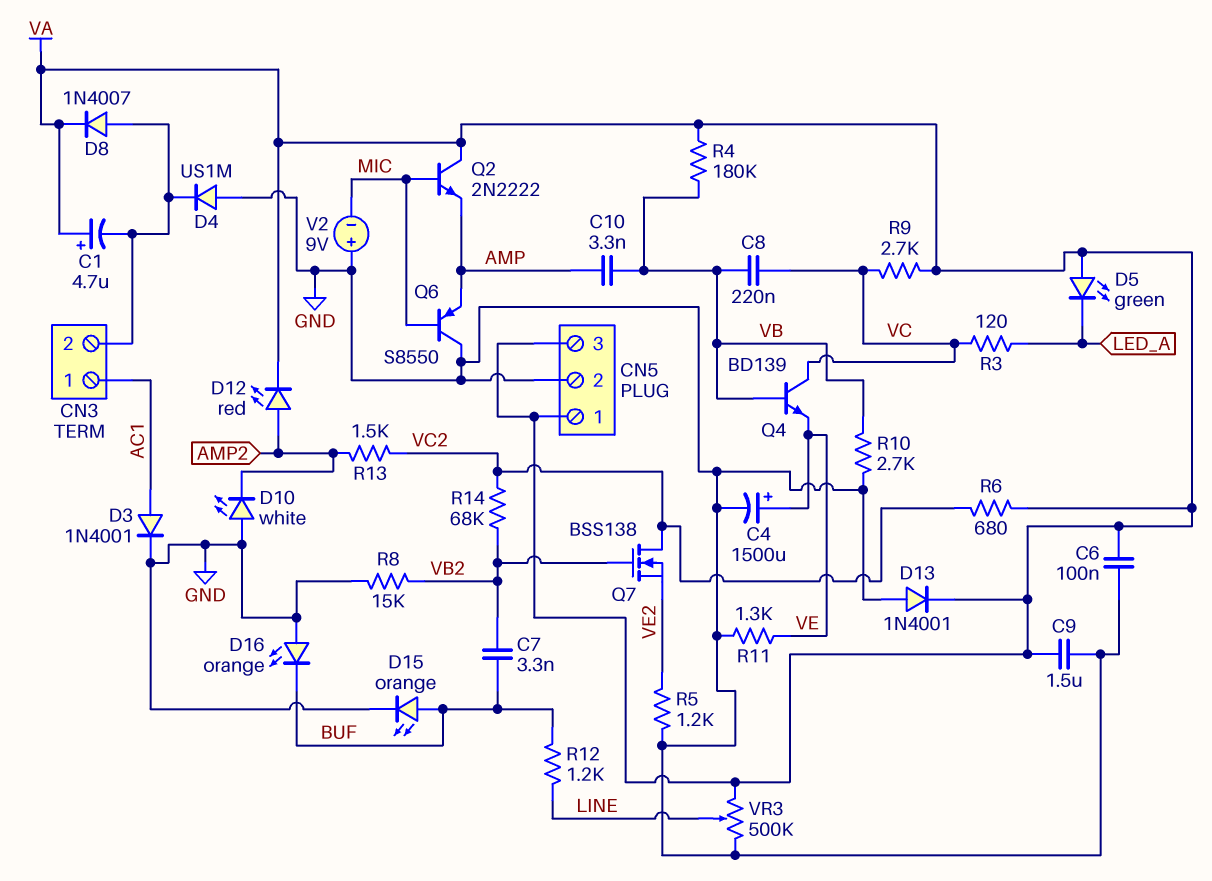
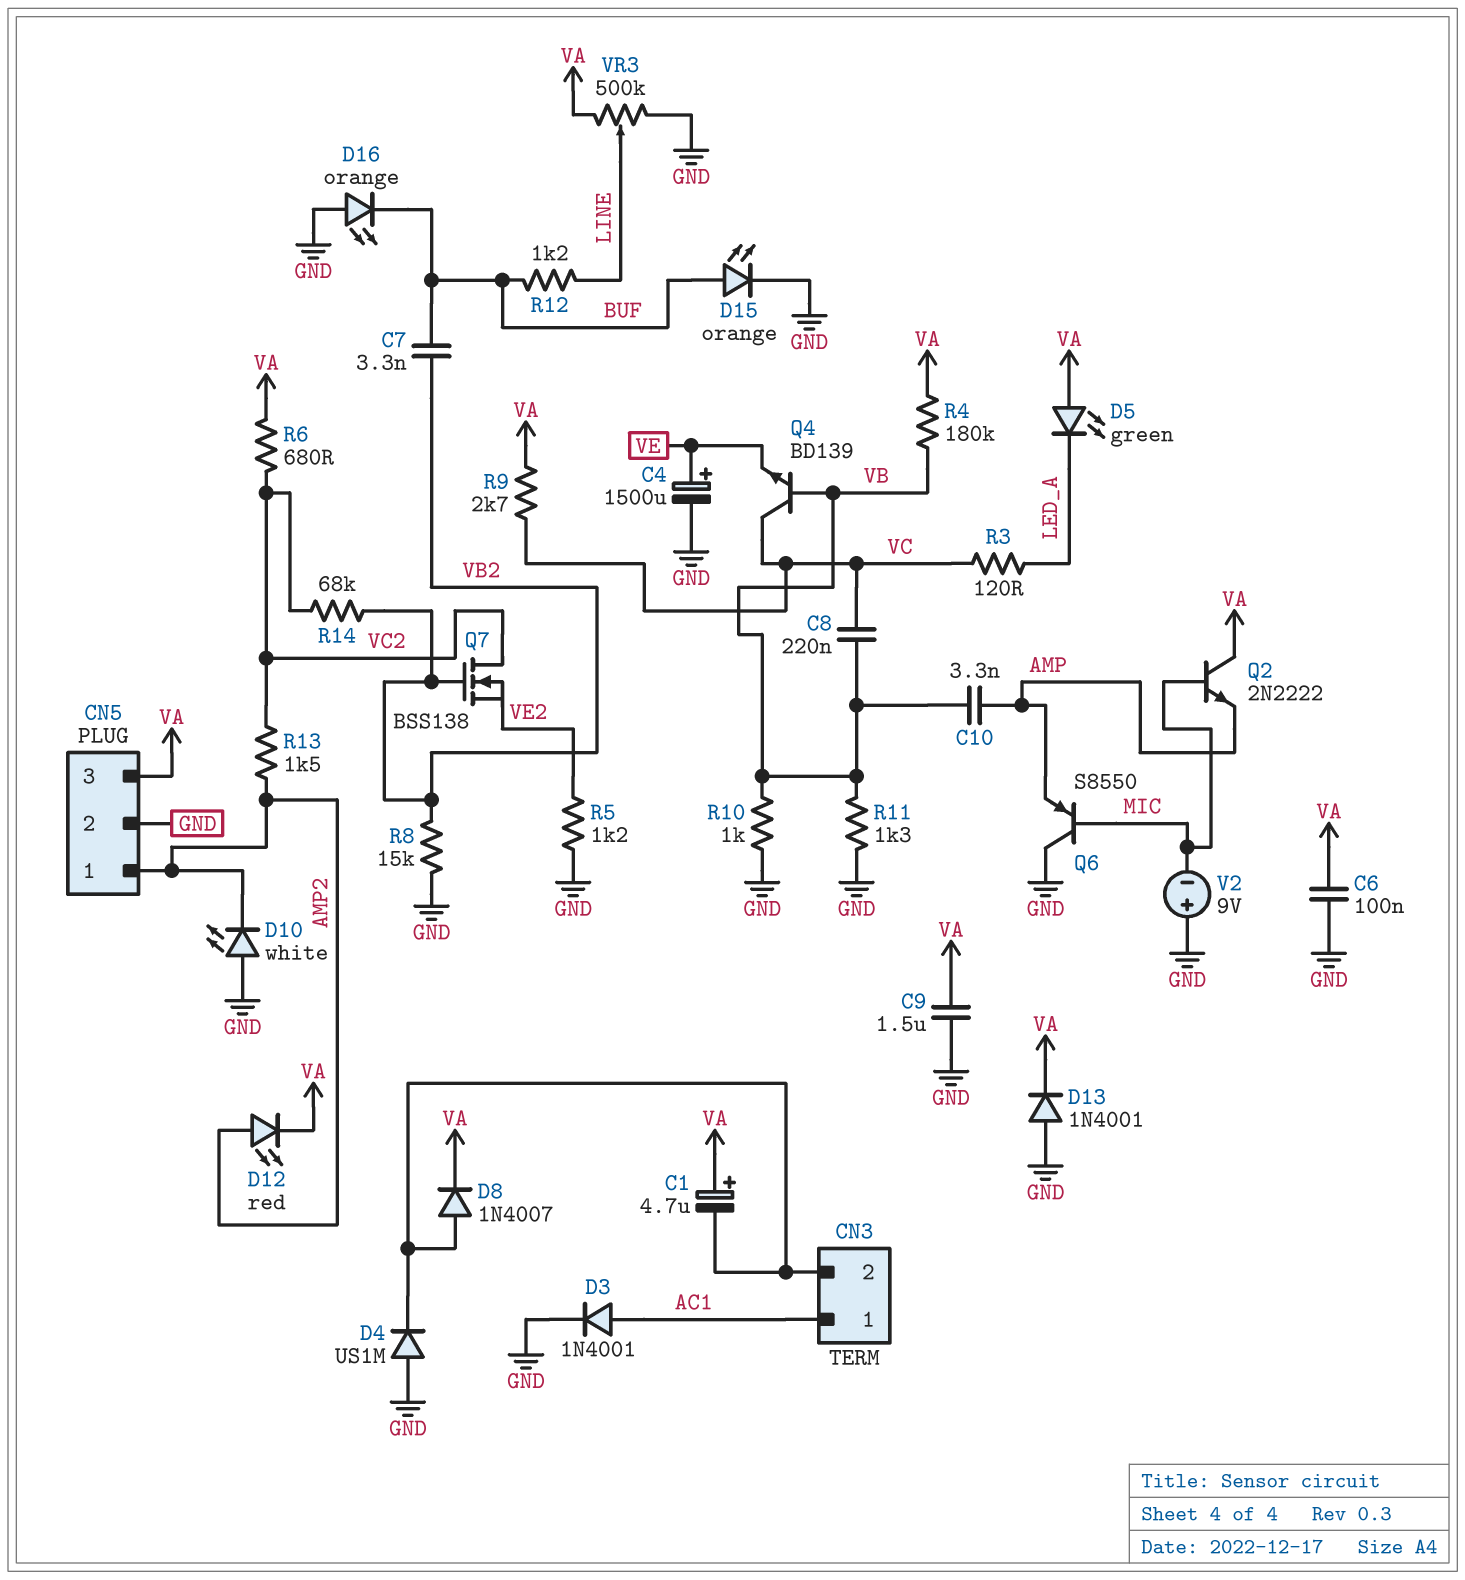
CN5 pin 1: VA -> AMP2
R10: 2.7k (GND, VB) -> 1k (GND, VB)
R11: 1.3k (GND, VE) -> 1.3k (GND, VB)

